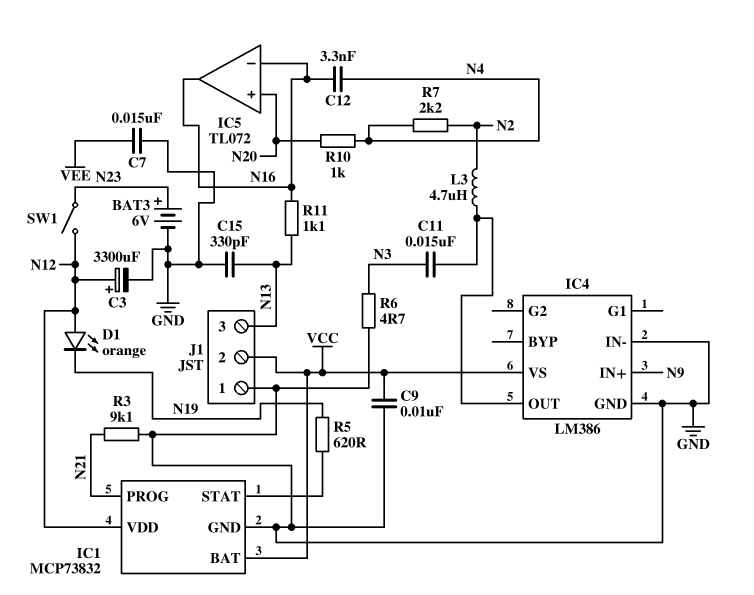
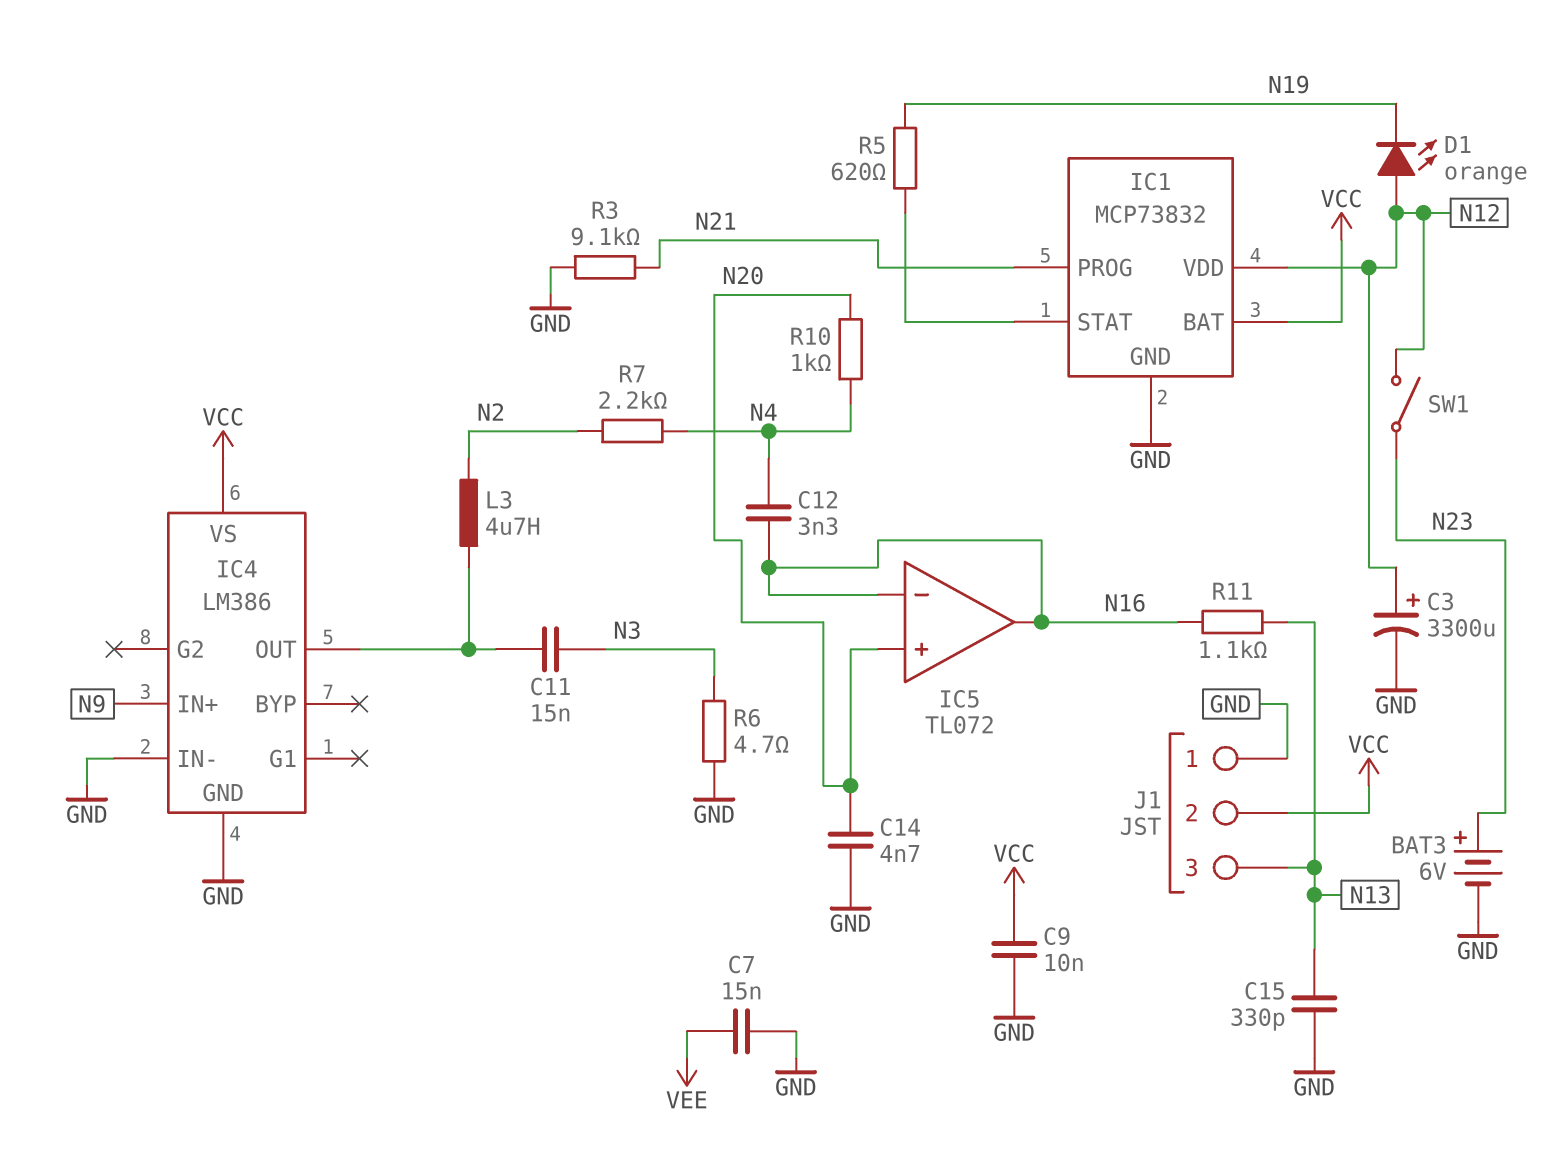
C14: none -> 4.7nF (GND, N20)

